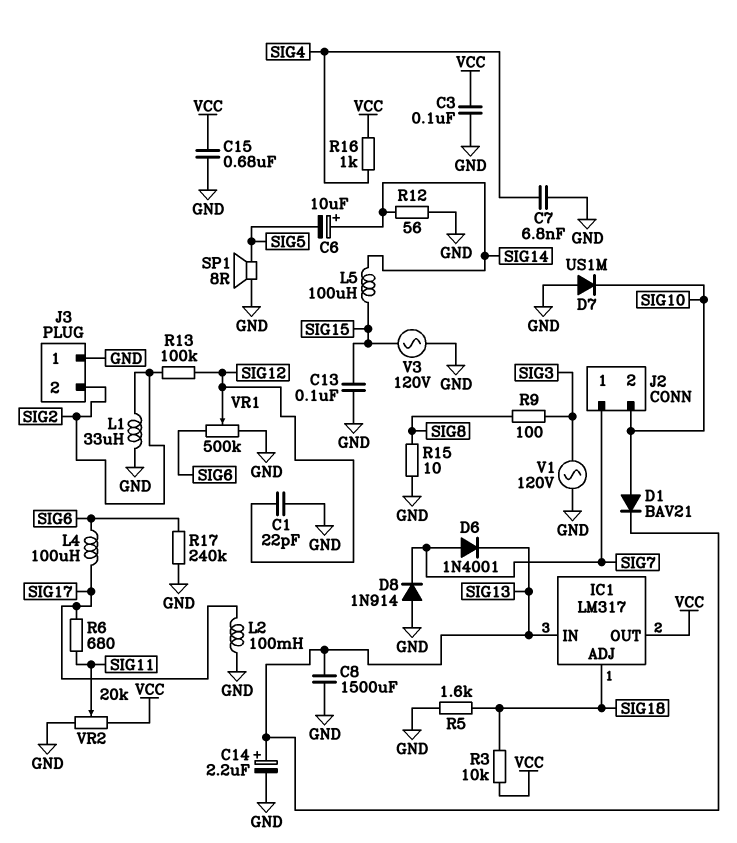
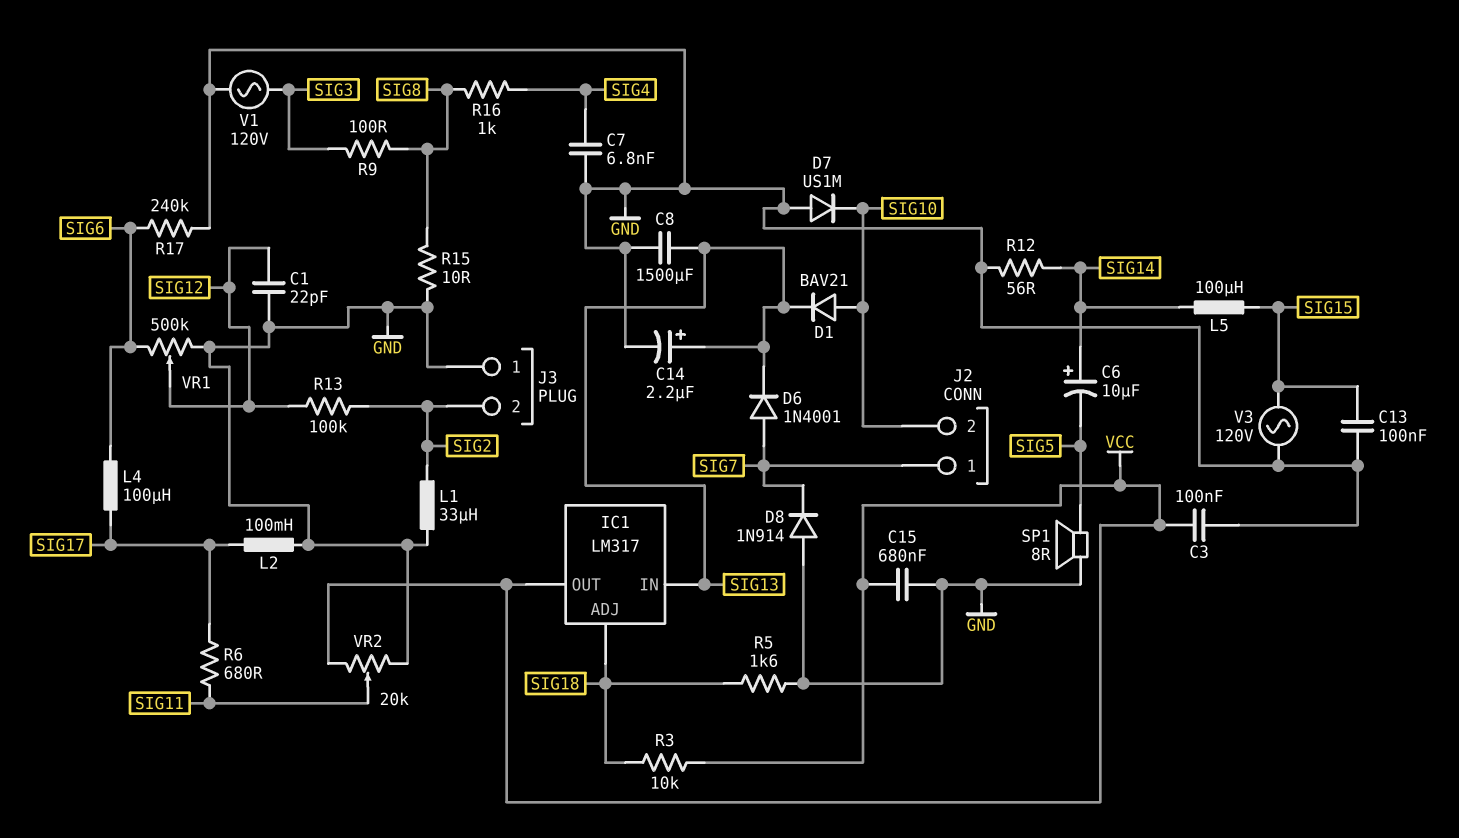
R16: 1k (SIG4, VCC) -> 1k (SIG4, SIG8)

